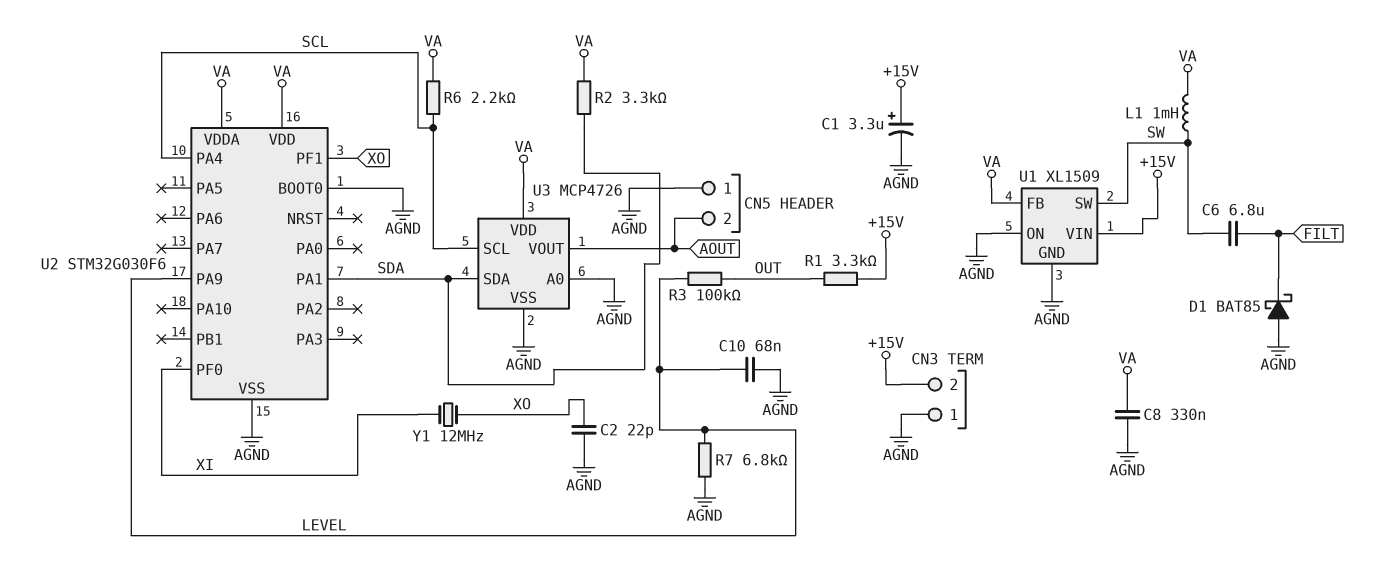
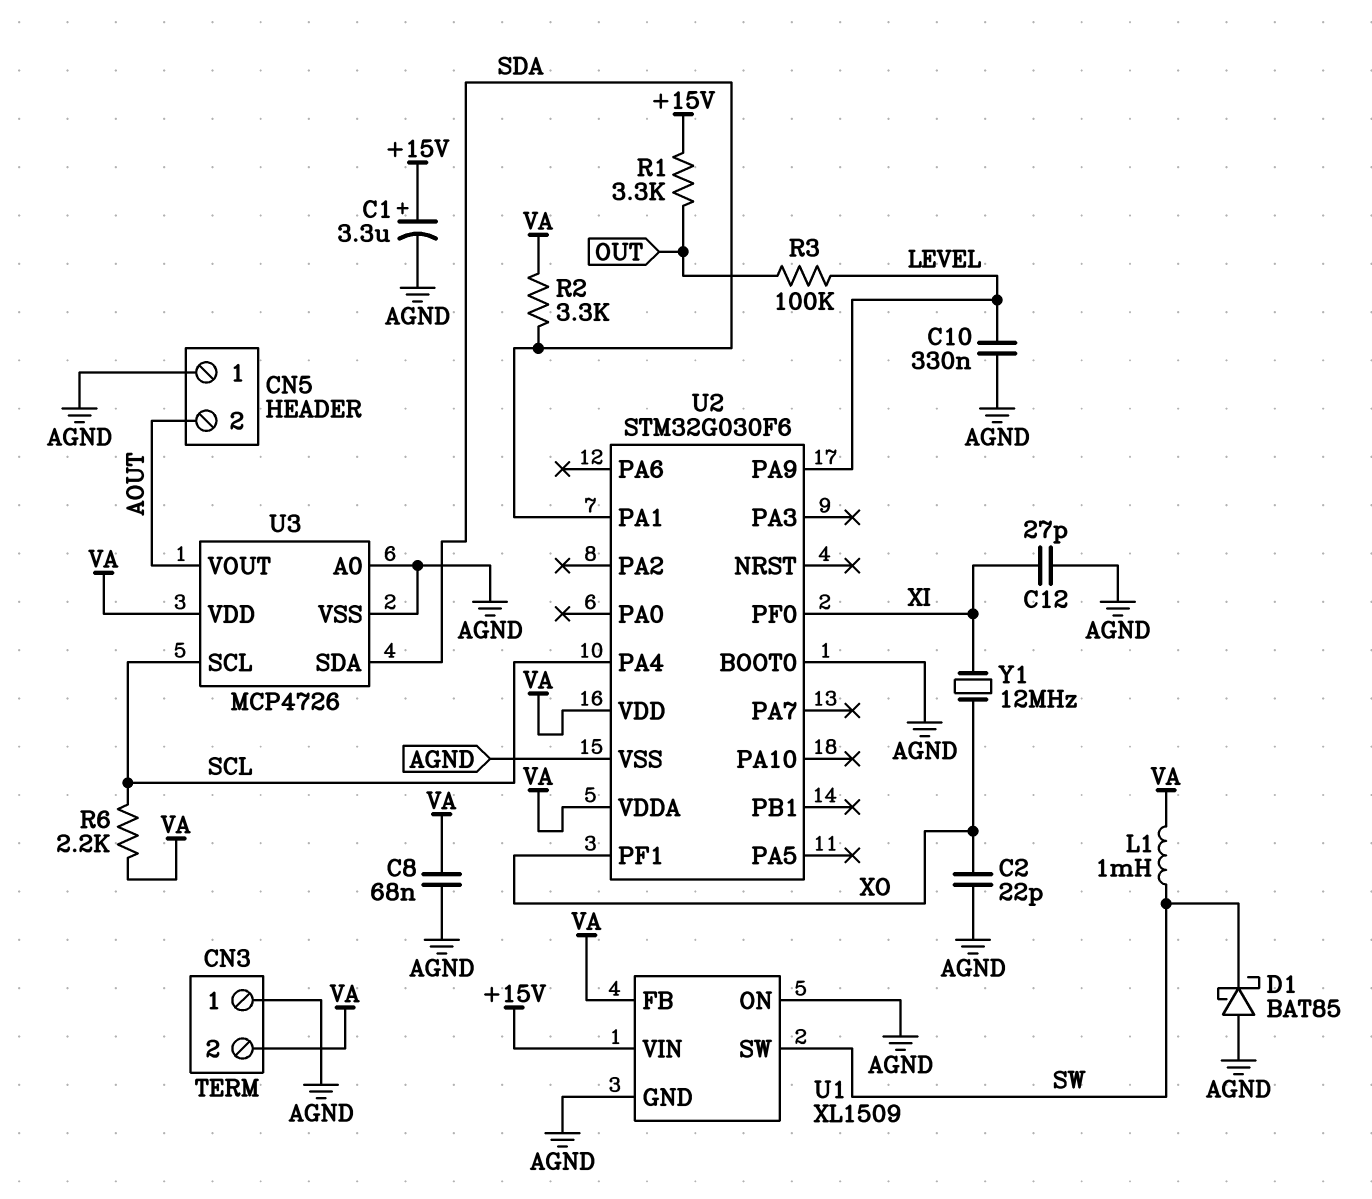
C6: 6.8uF (FILT, SW) -> none
C8: 330nF (AGND, VA) -> 68nF (AGND, VA)
C10: 68nF (AGND, LEVEL) -> 330nF (AGND, LEVEL)
C12: none -> 27pF (AGND, XI)
CN3 pin 2: +15V -> VA
D1: schottky BAT85 (A AGND, K FILT) -> schottky BAT85 (A AGND, K SW)
R7: 6.8k (AGND, LEVEL) -> none

